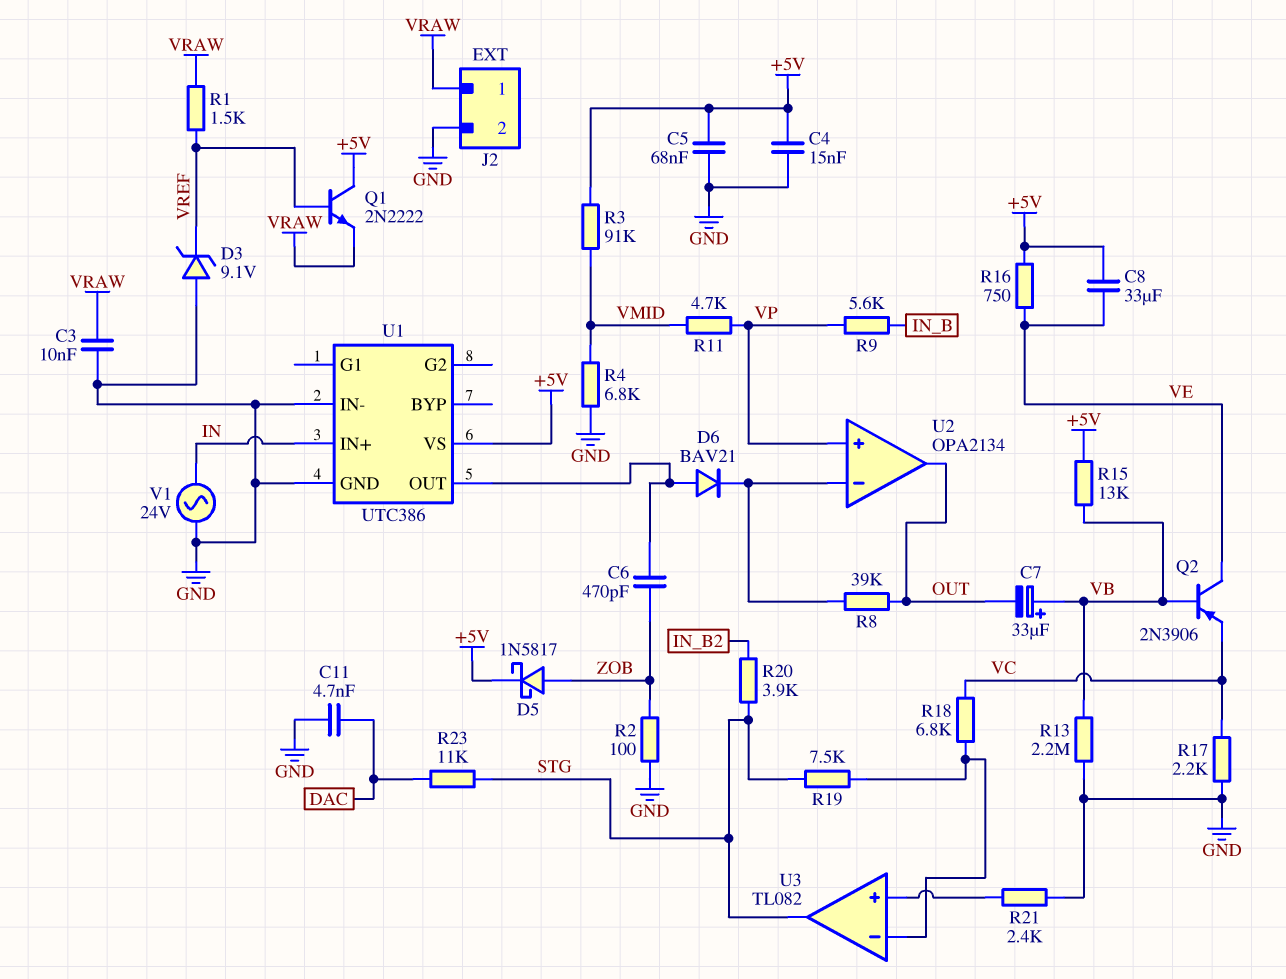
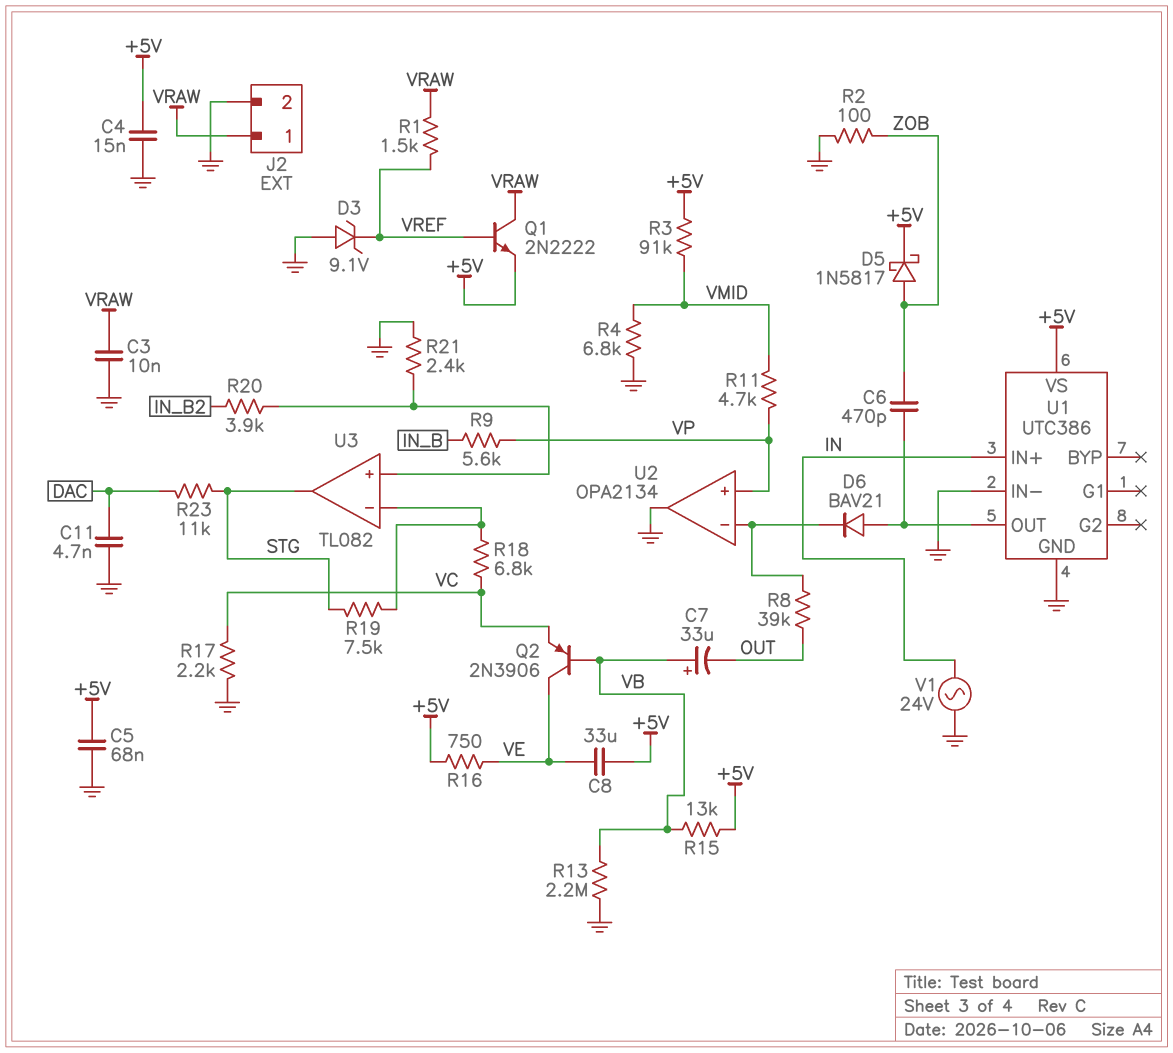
Q1: NPN 2N2222 (B VREF, C +5V, E VRAW) -> NPN 2N2222 (B VREF, C VRAW, E +5V)
R20: 3.9k (IN_B2, STG) -> 3.9k (IN_B2, U3/in+)
U2 pin out: OUT -> GND

